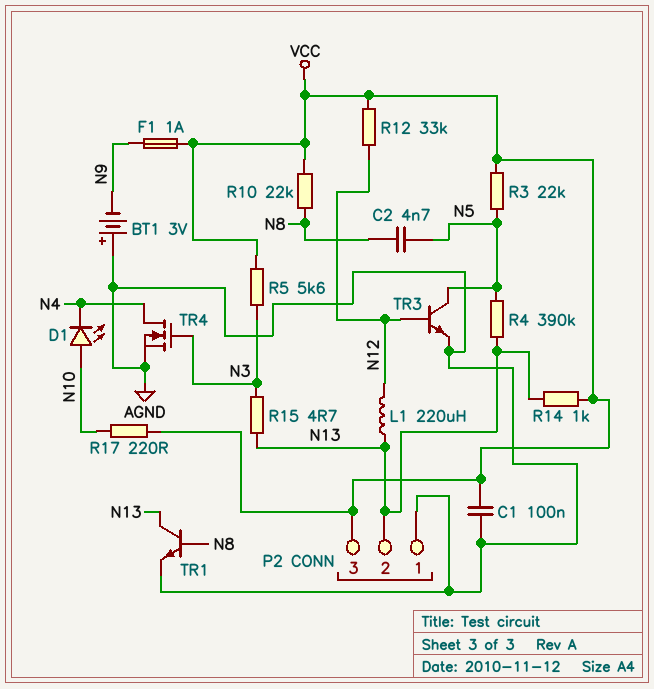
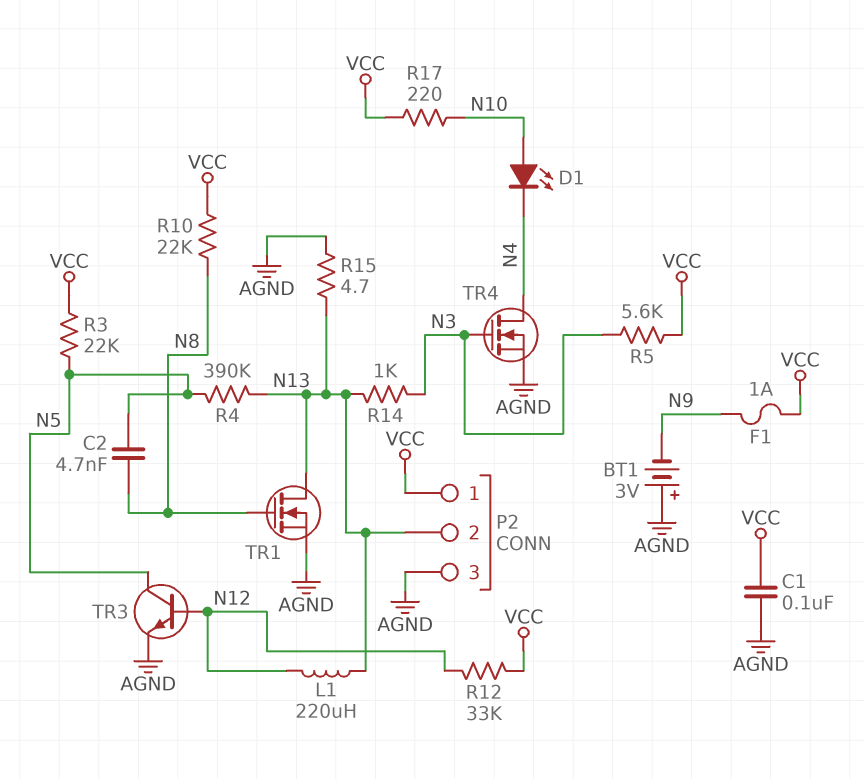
P2 pin 1: AGND -> VCC
P2 pin 3: VCC -> AGND
R14: 1k (N13, VCC) -> 1k (N3, N13)
R15: 4.7 (N3, N13) -> 4.7 (AGND, N13)
TR1: NPN (B N8, C N13, E AGND) -> NMOS (G N8, D N13, S AGND)

